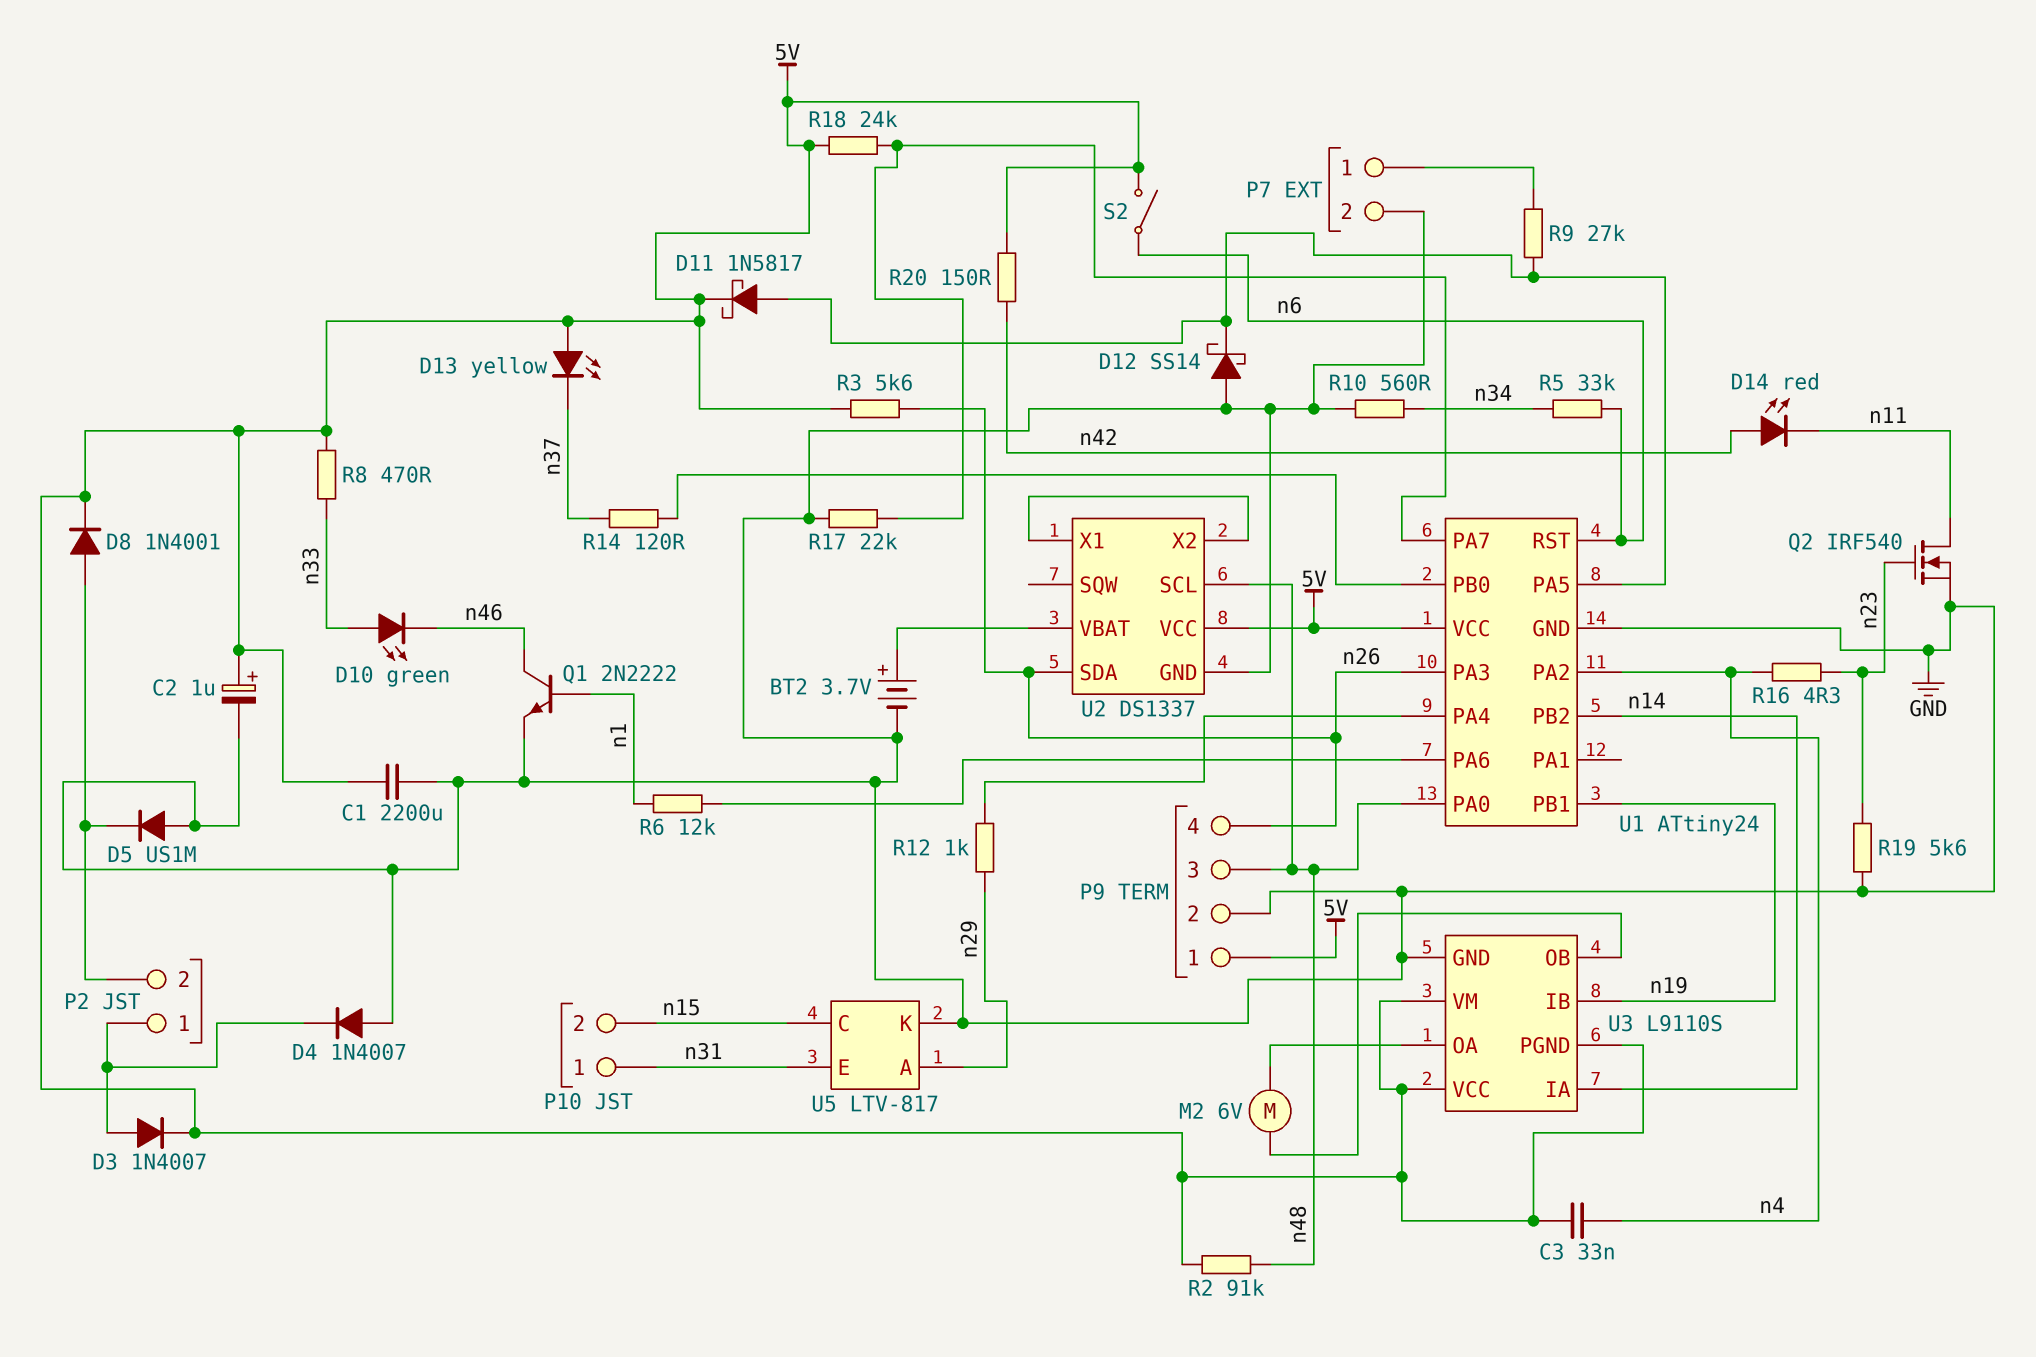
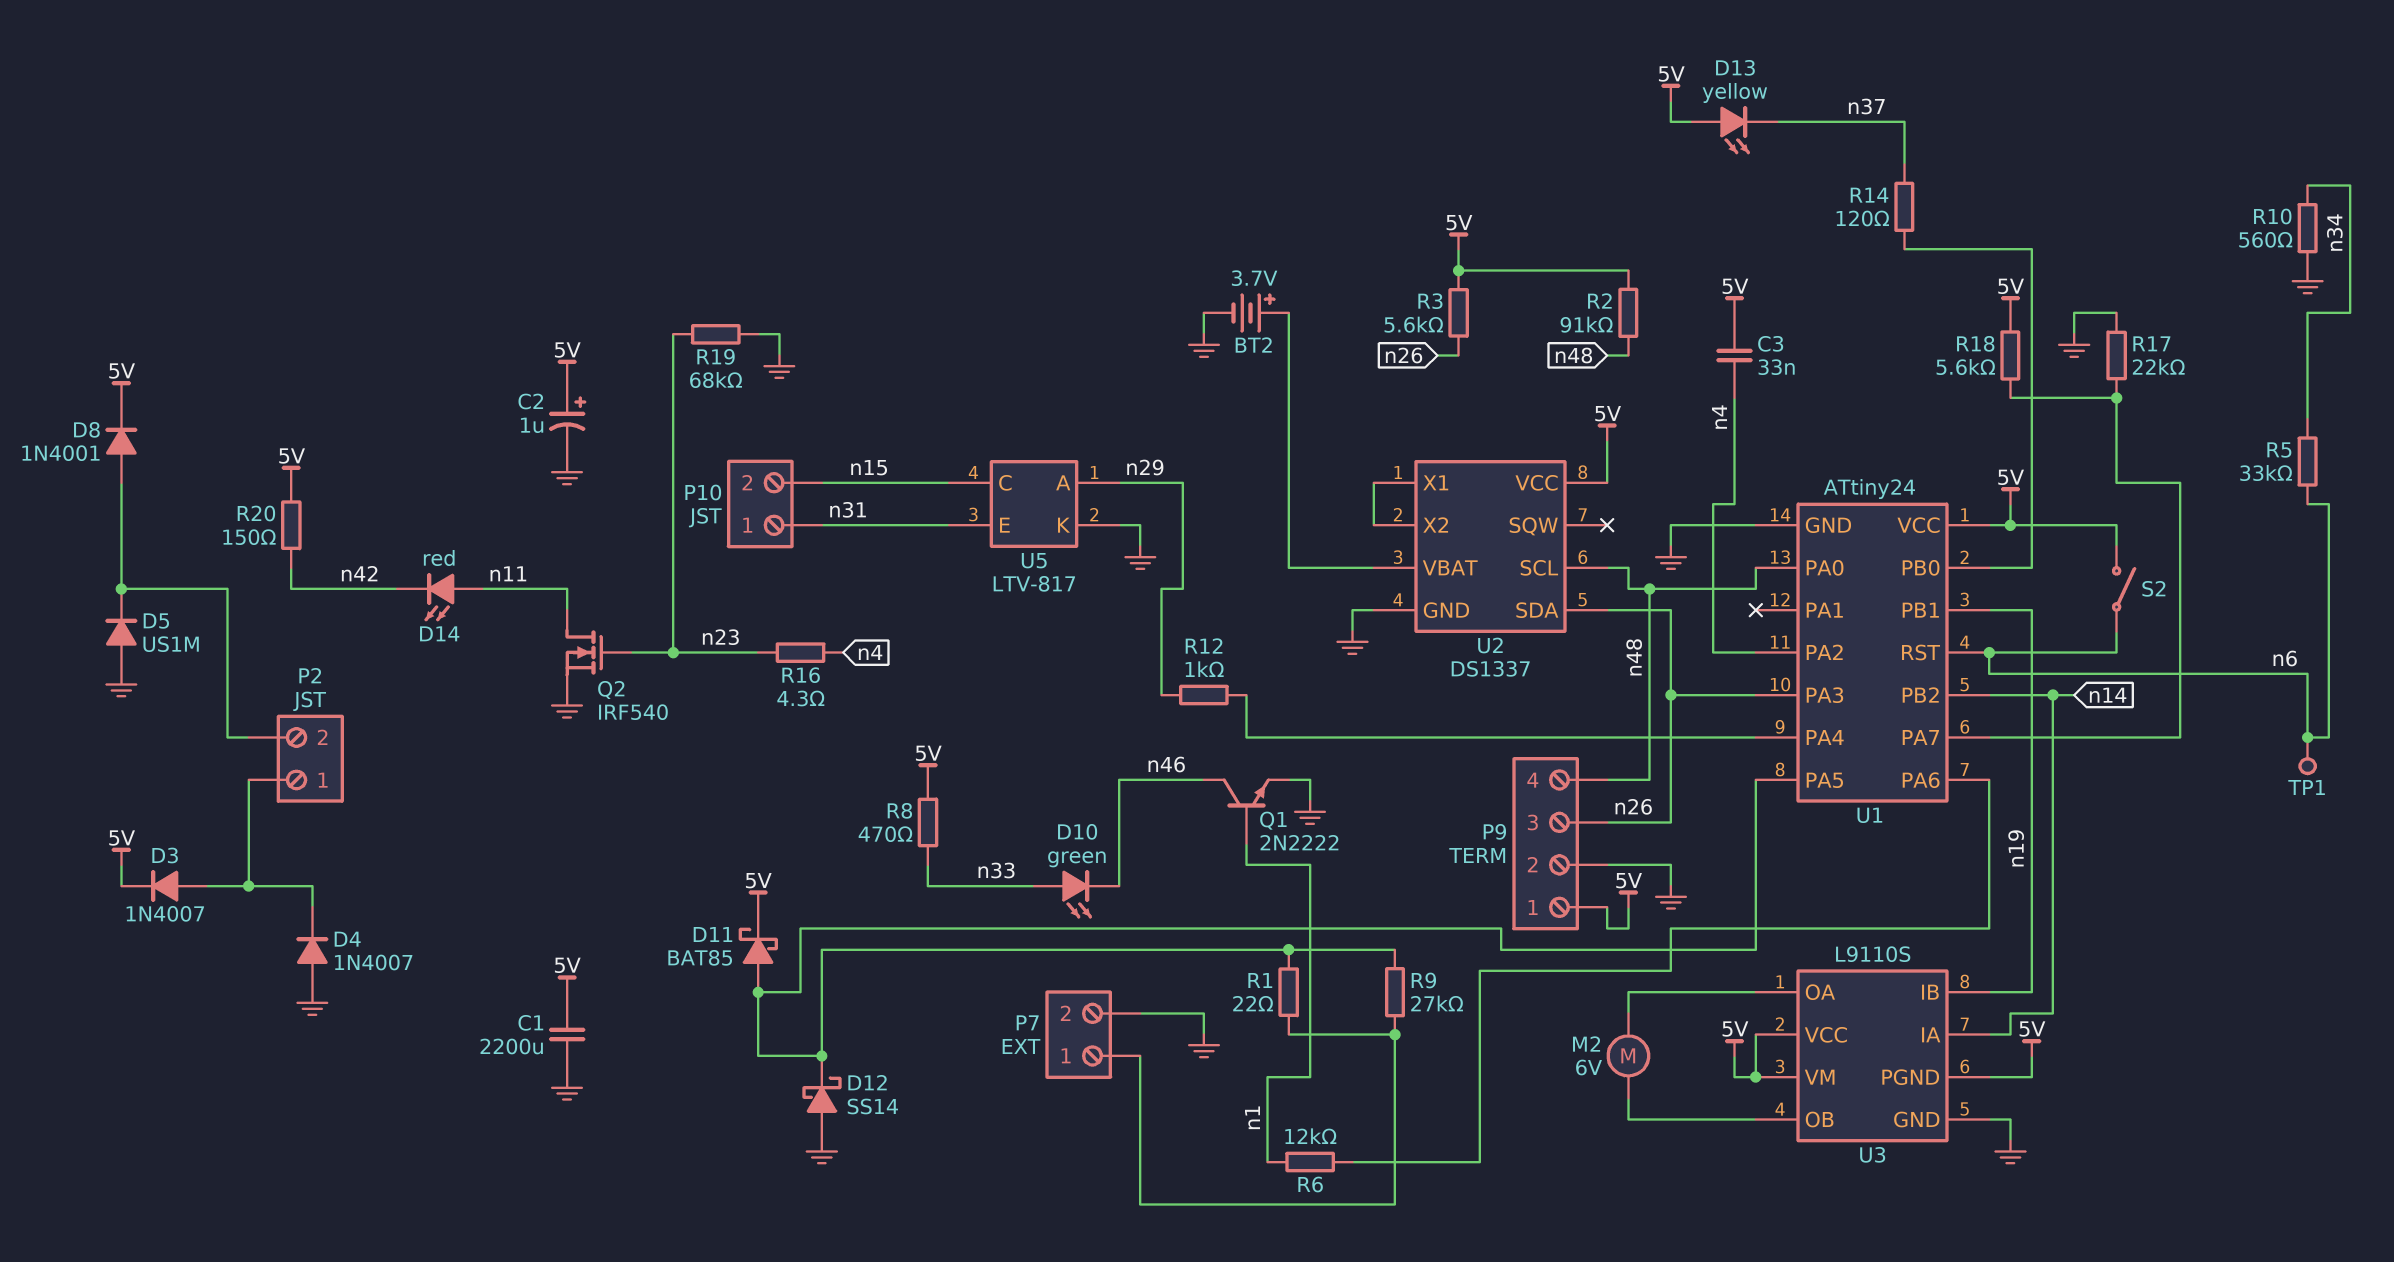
D11: schottky 1N5817 (A U1/PA5, K 5V) -> schottky BAT85 (A U1/PA5, K 5V)
D14: LED red (A n42, K n11) -> LED red (A n11, K n42)
P9 pin 3: n48 -> n26
P9 pin 4: n26 -> n48
R1: none -> 22 (P7/1, U1/PA5)
R18: 24k (5V, U1/PA7) -> 5.6k (5V, U1/PA7)
R19: 5.6k (GND, n23) -> 68k (GND, n23)
TP1: none -> test point (n6)

